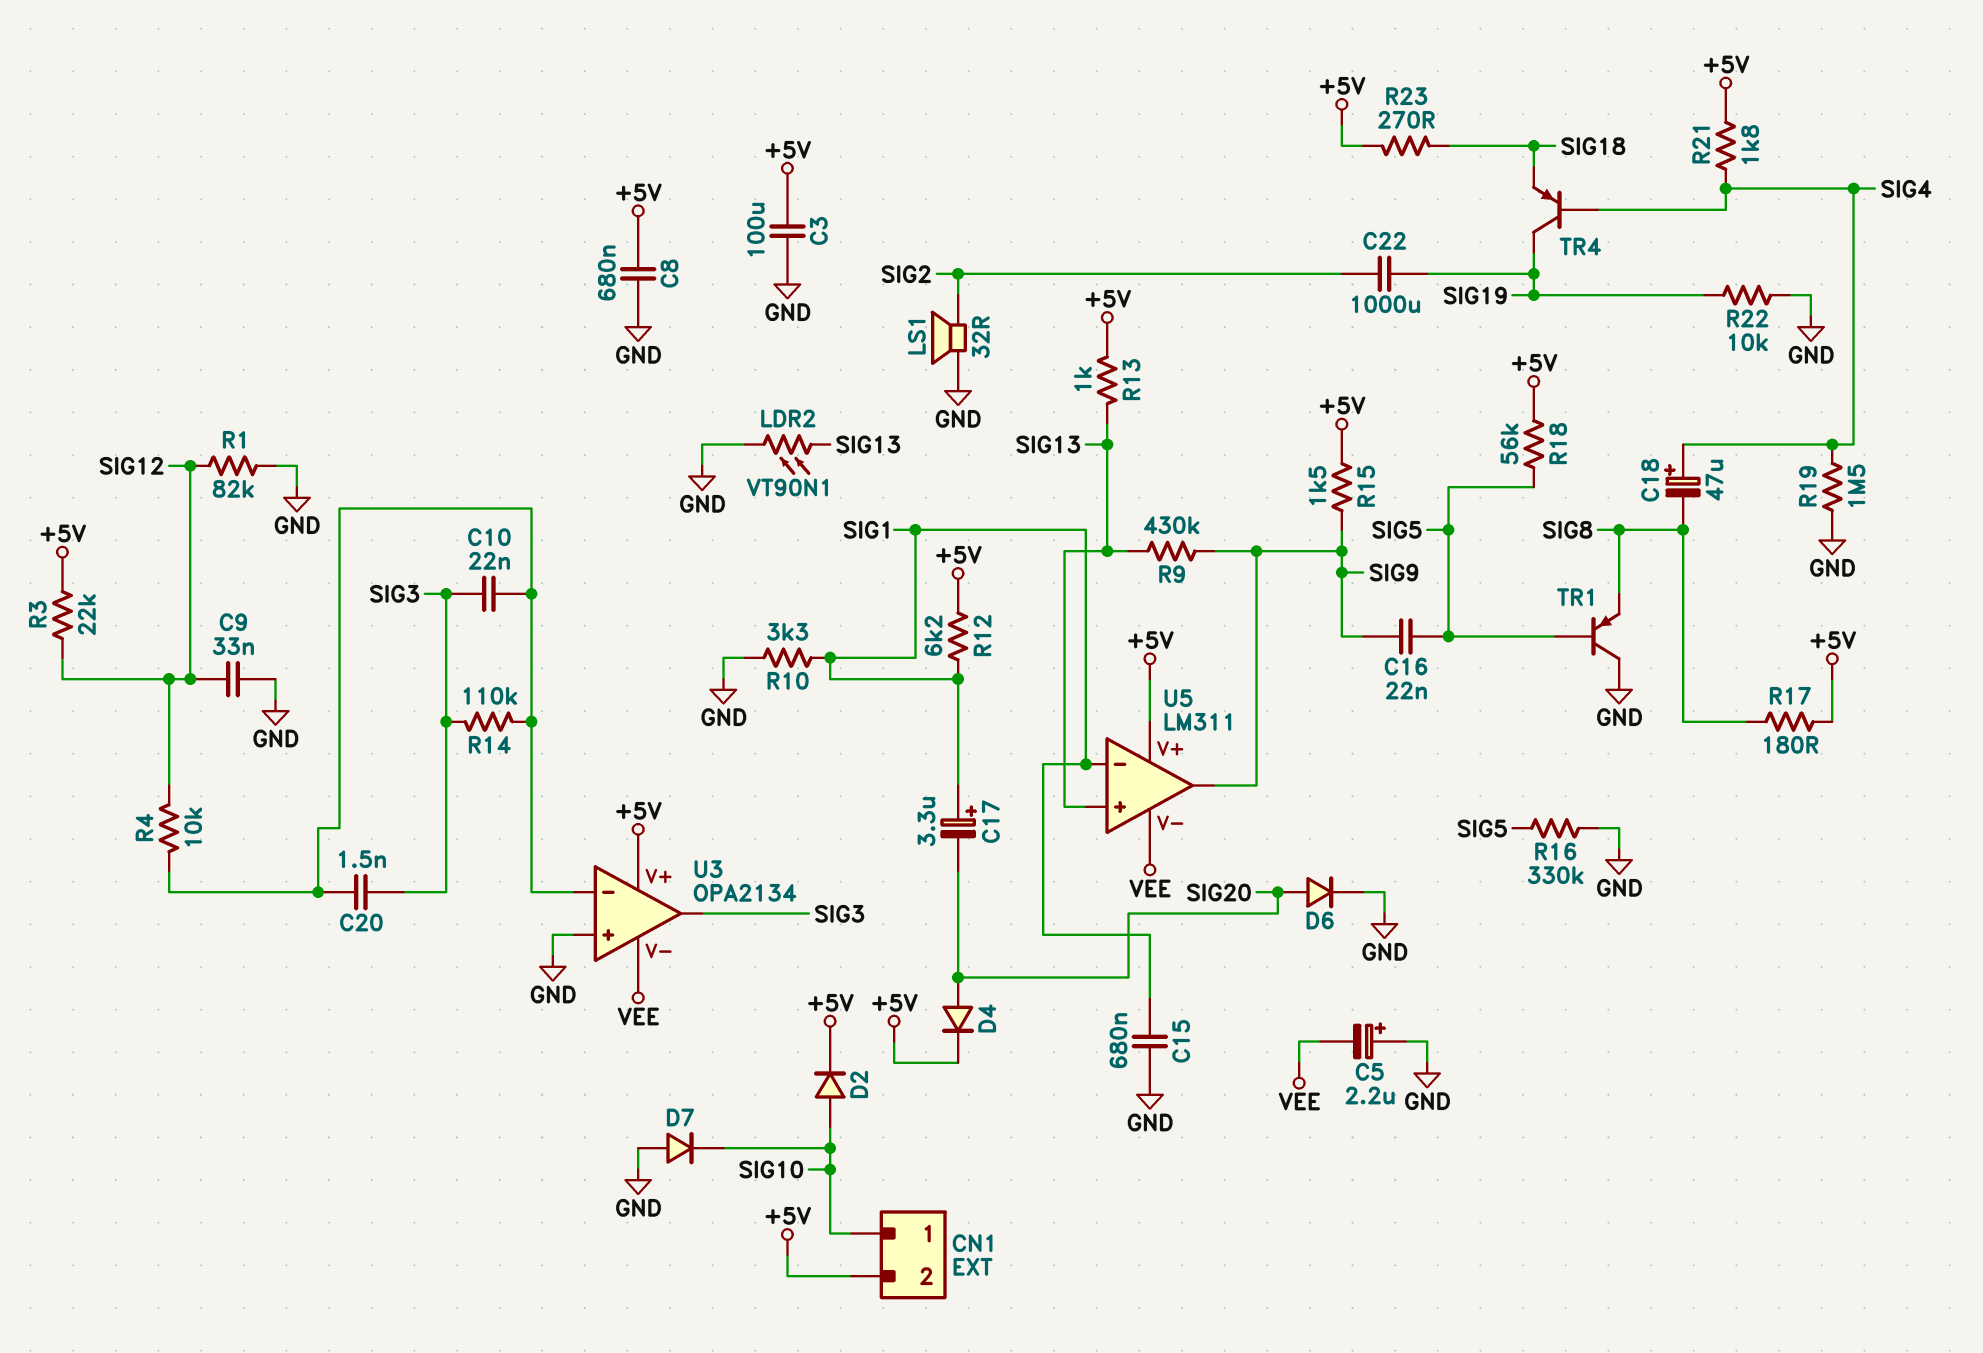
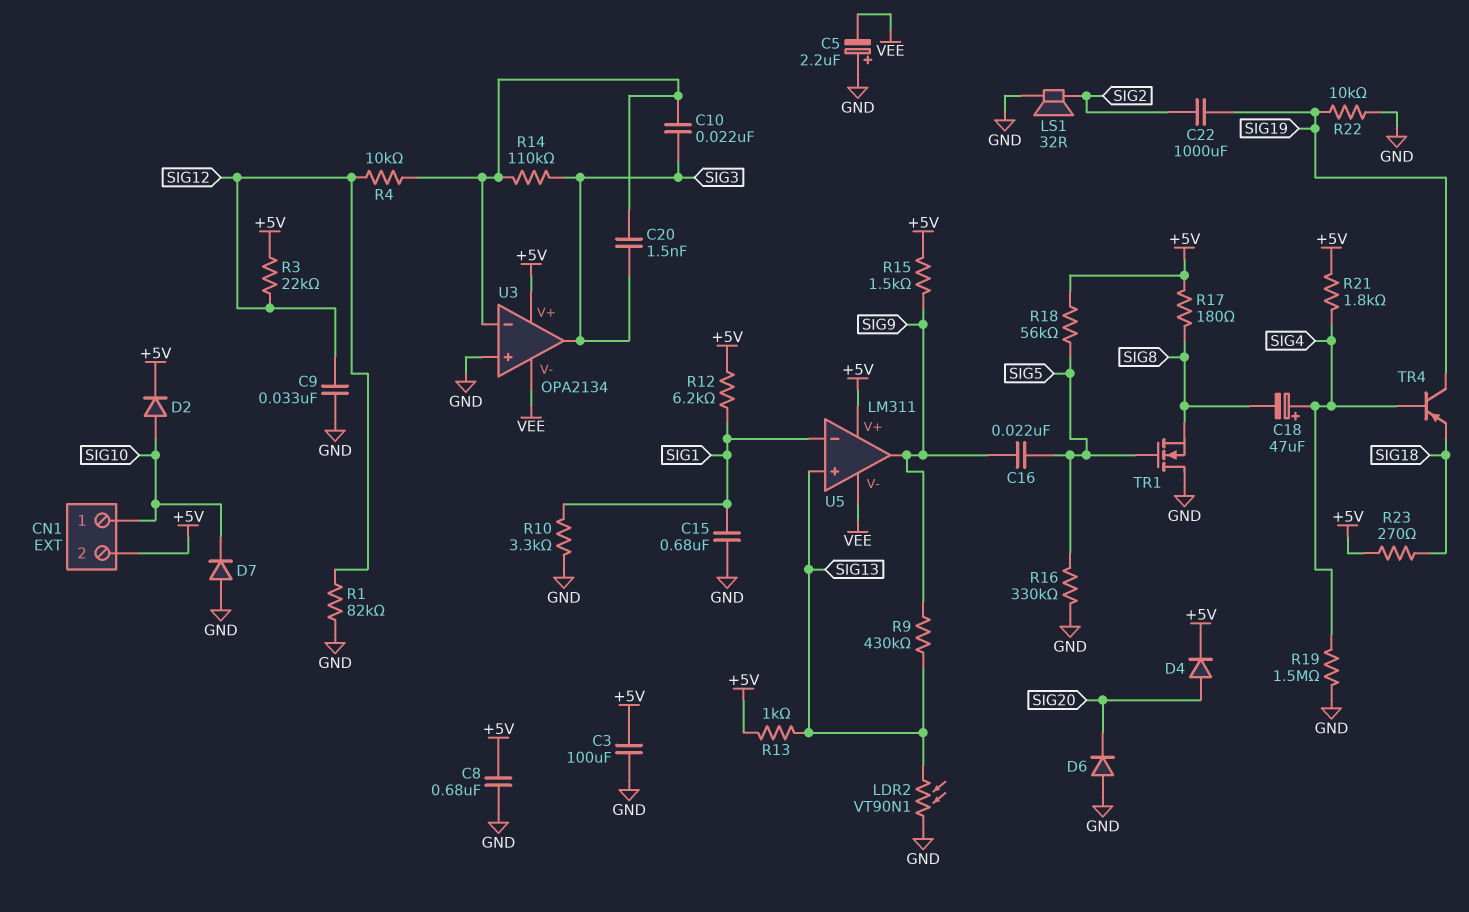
C17: 3.3uF (plus SIG1, minus SIG20) -> none
D6: diode (A SIG20, K GND) -> diode (A GND, K SIG20)
TR1: PNP (B SIG5, C GND, E SIG8) -> NMOS (G SIG5, D GND, S SIG8)

